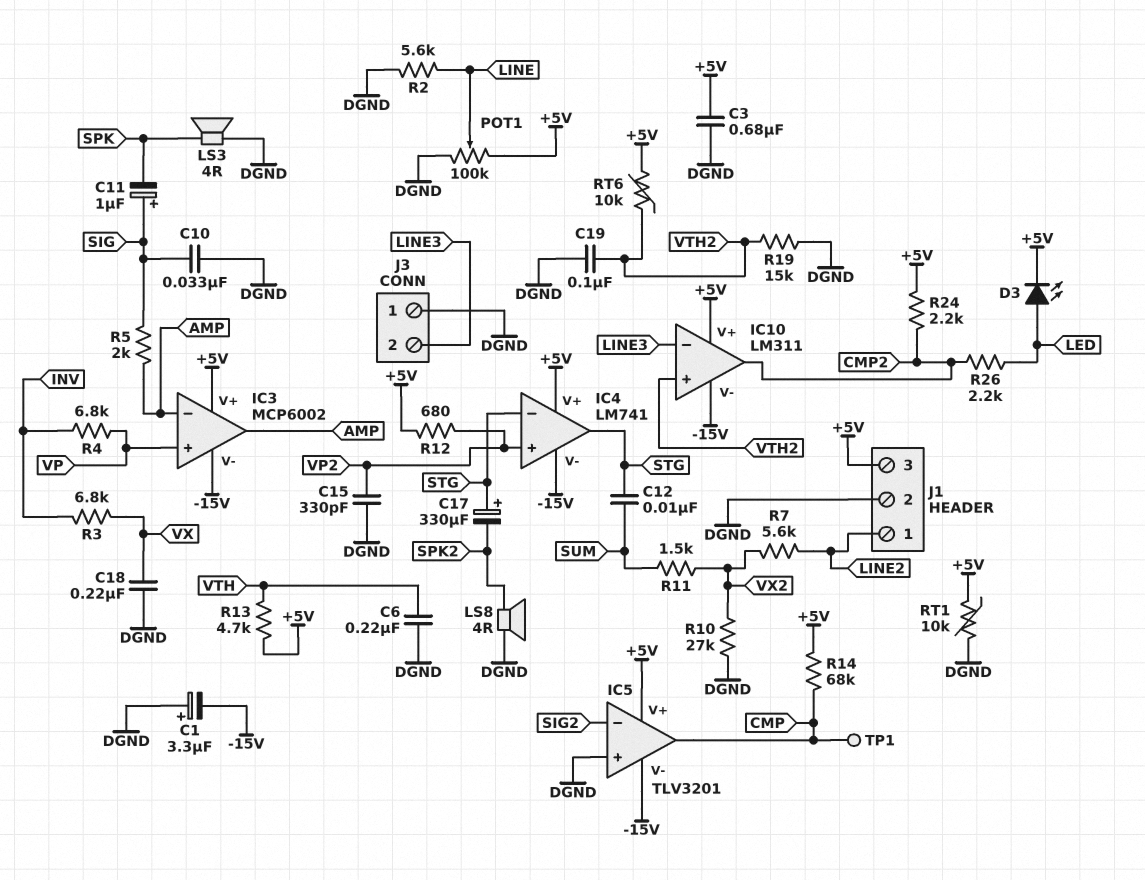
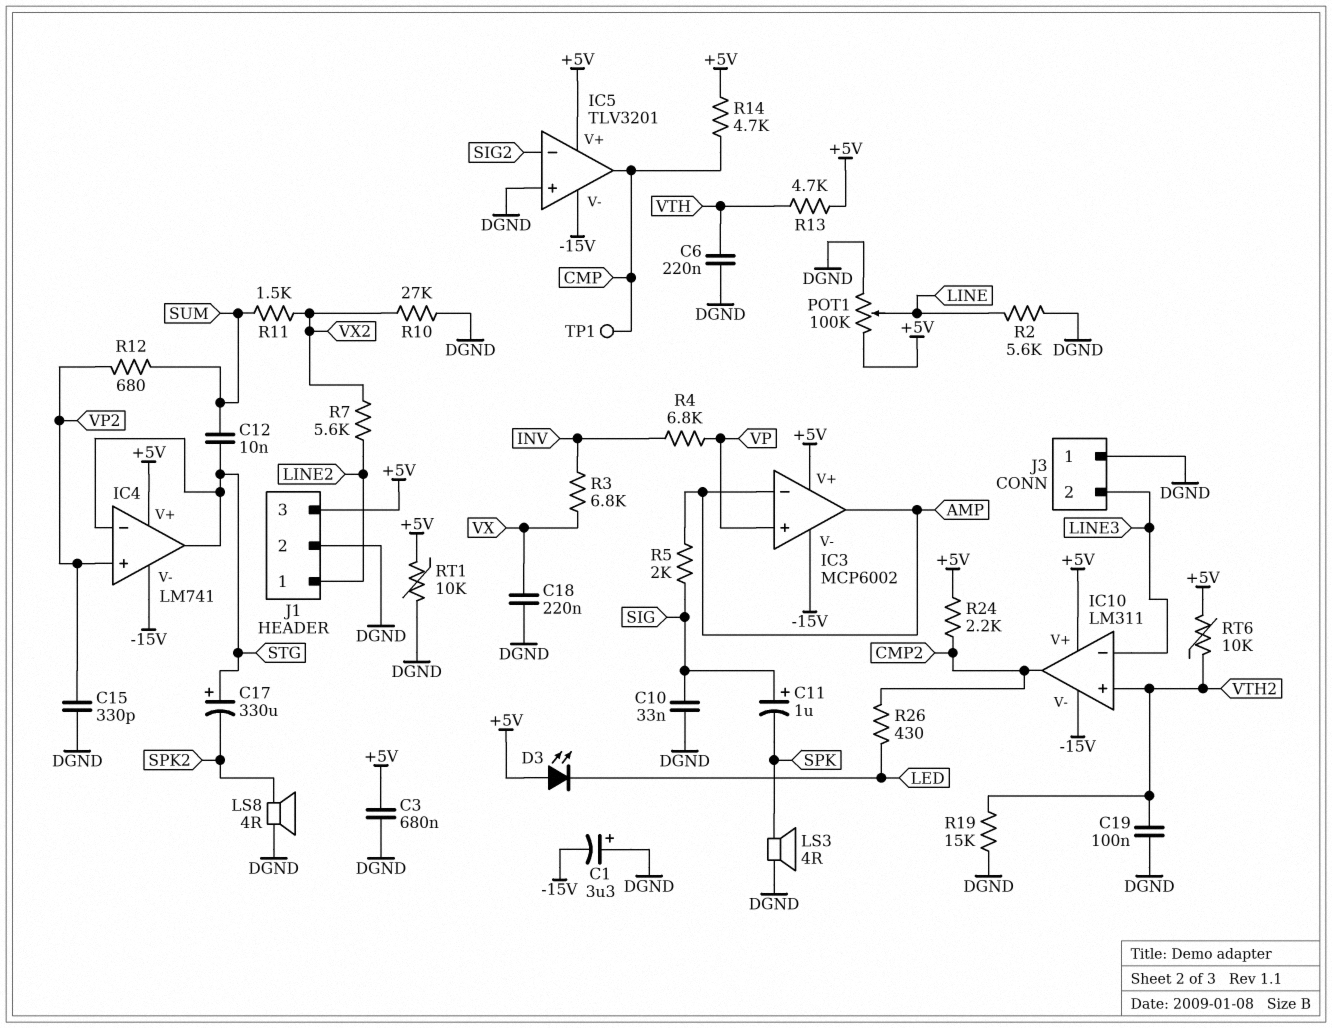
D3: LED (A LED, K +5V) -> LED (A +5V, K LED)
R12: 680 (+5V, VP2) -> 680 (SUM, VP2)
R14: 68k (+5V, CMP) -> 4.7k (+5V, CMP)
R26: 2.2k (CMP2, LED) -> 430 (CMP2, LED)

